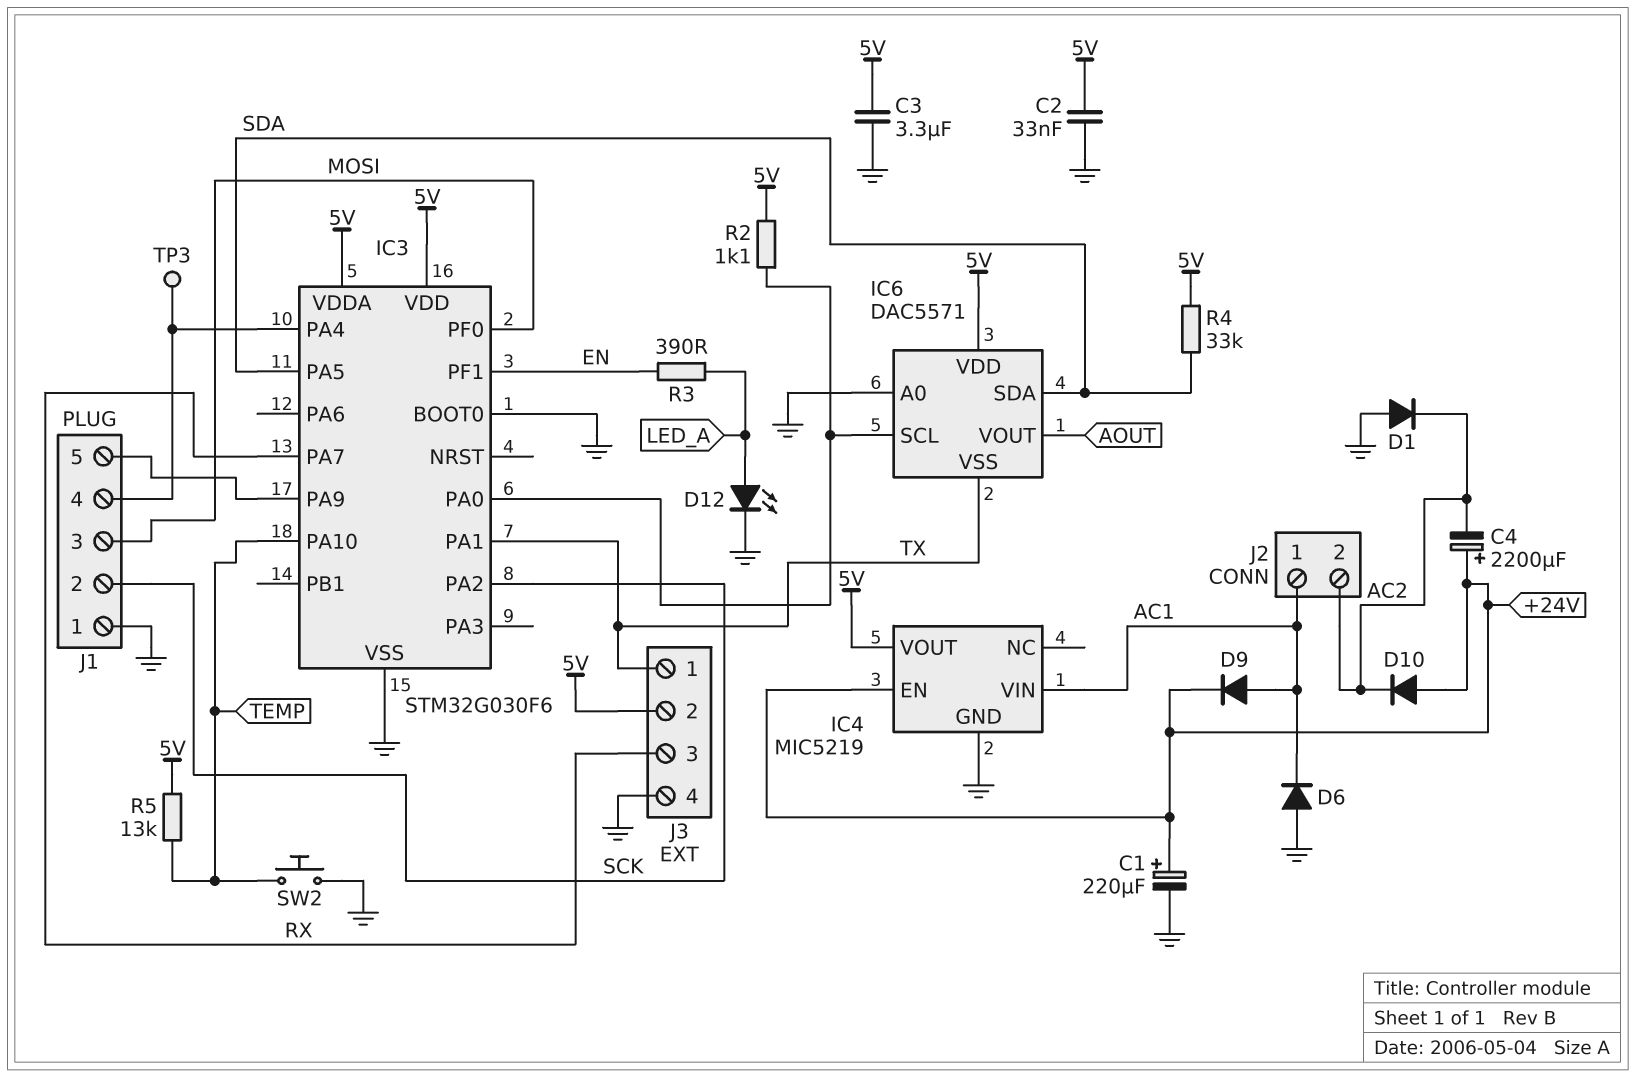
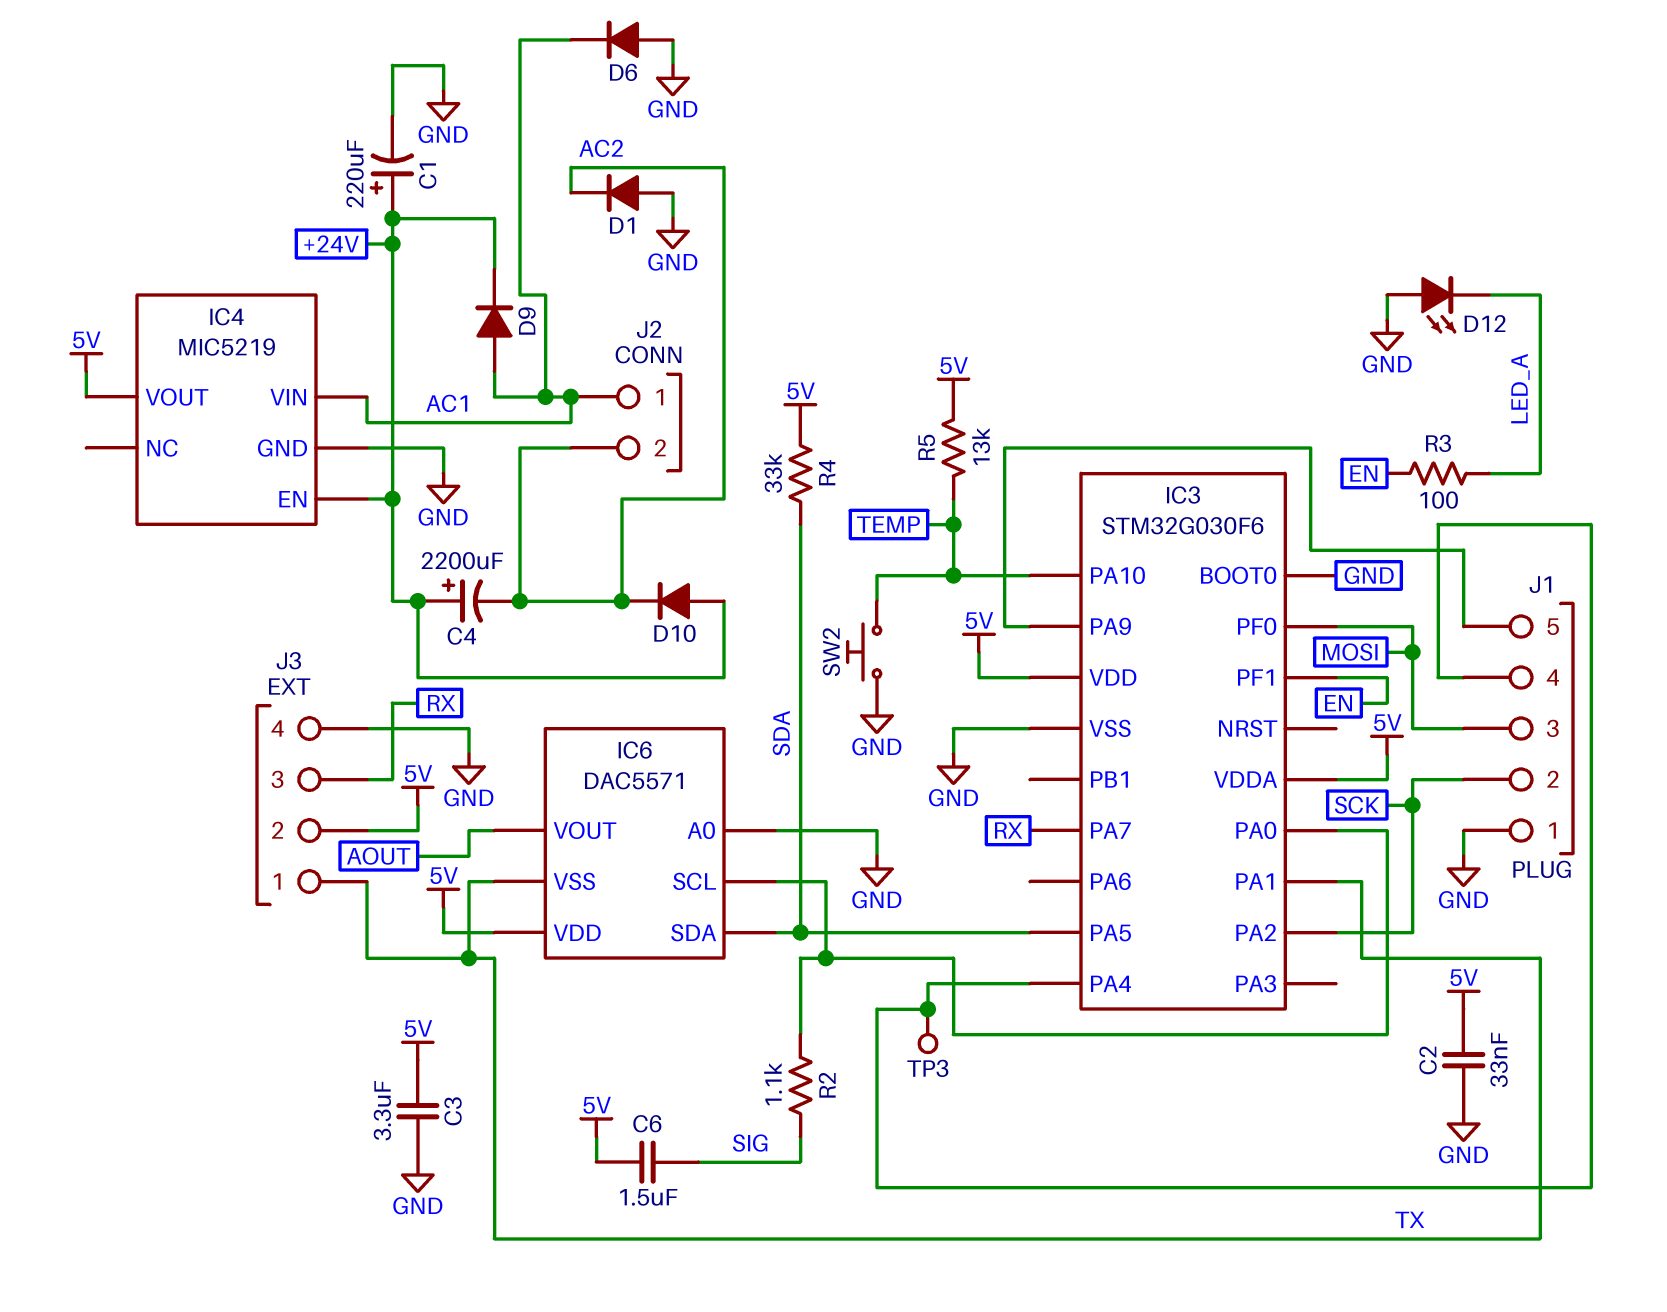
C6: none -> 1.5uF (5V, SIG)
D12: LED (A LED_A, K GND) -> LED (A GND, K LED_A)
R2: 1.1k (5V, IC3/PA0) -> 1.1k (IC3/PA0, SIG)
R3: 390 (EN, LED_A) -> 100 (EN, LED_A)

